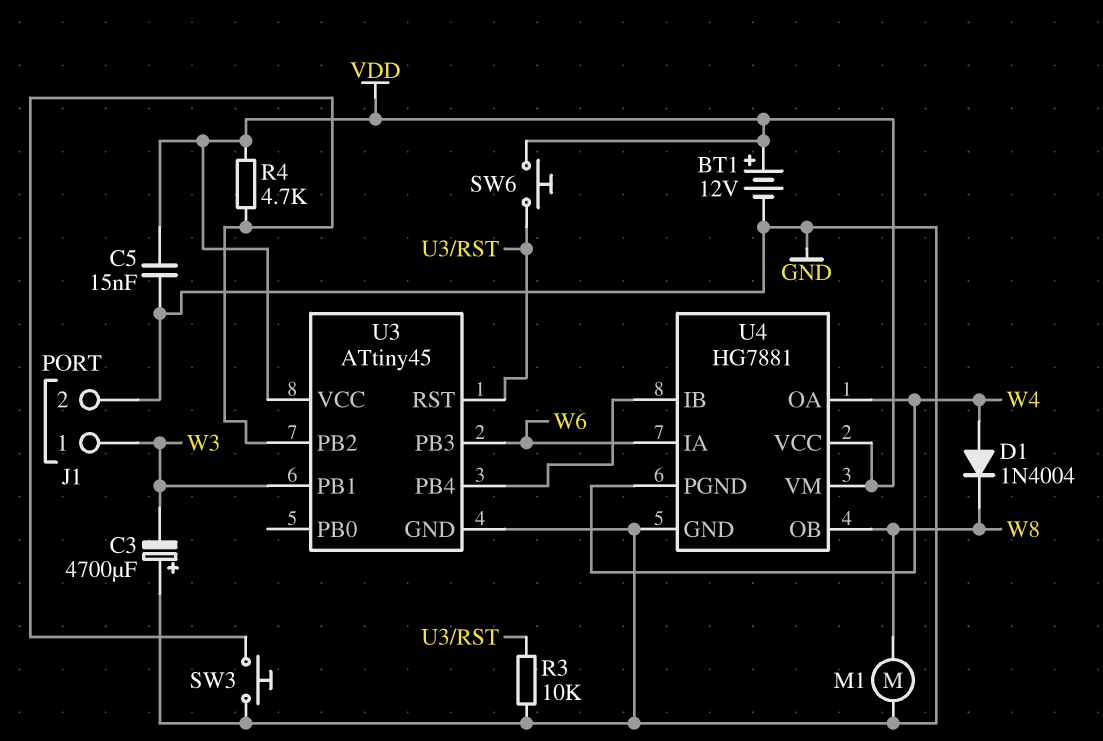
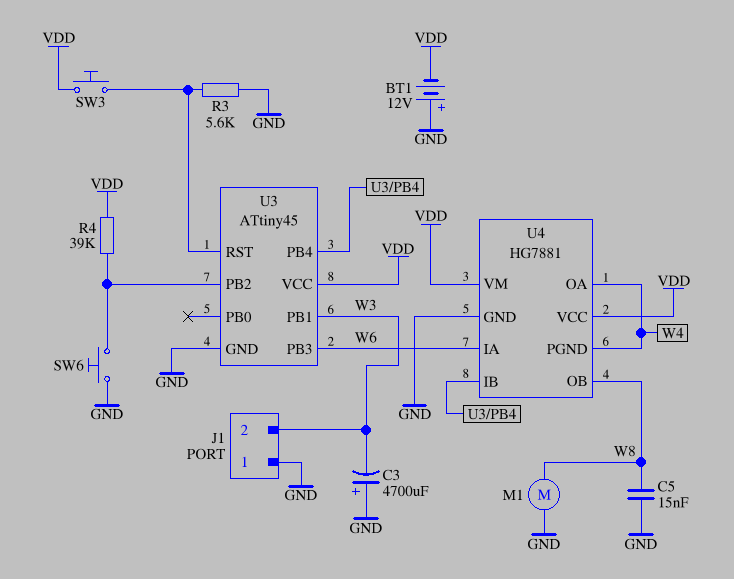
BT1: 12V (plus VDD, minus GND) -> 12V (plus GND, minus VDD)
C5: 15nF (GND, VDD) -> 15nF (GND, W8)
D1: diode 1N4004 (A W4, K W8) -> none
J1 pin 1: W3 -> GND
J1 pin 2: GND -> W3
R3: 10k (GND, U3/RST) -> 5.6k (GND, U3/RST)
R4: 4.7k (U3/PB2, VDD) -> 39k (U3/PB2, VDD)
SW3: button (GND, U3/PB2) -> button (U3/RST, VDD)
SW6: button (U3/RST, VDD) -> button (GND, U3/PB2)

